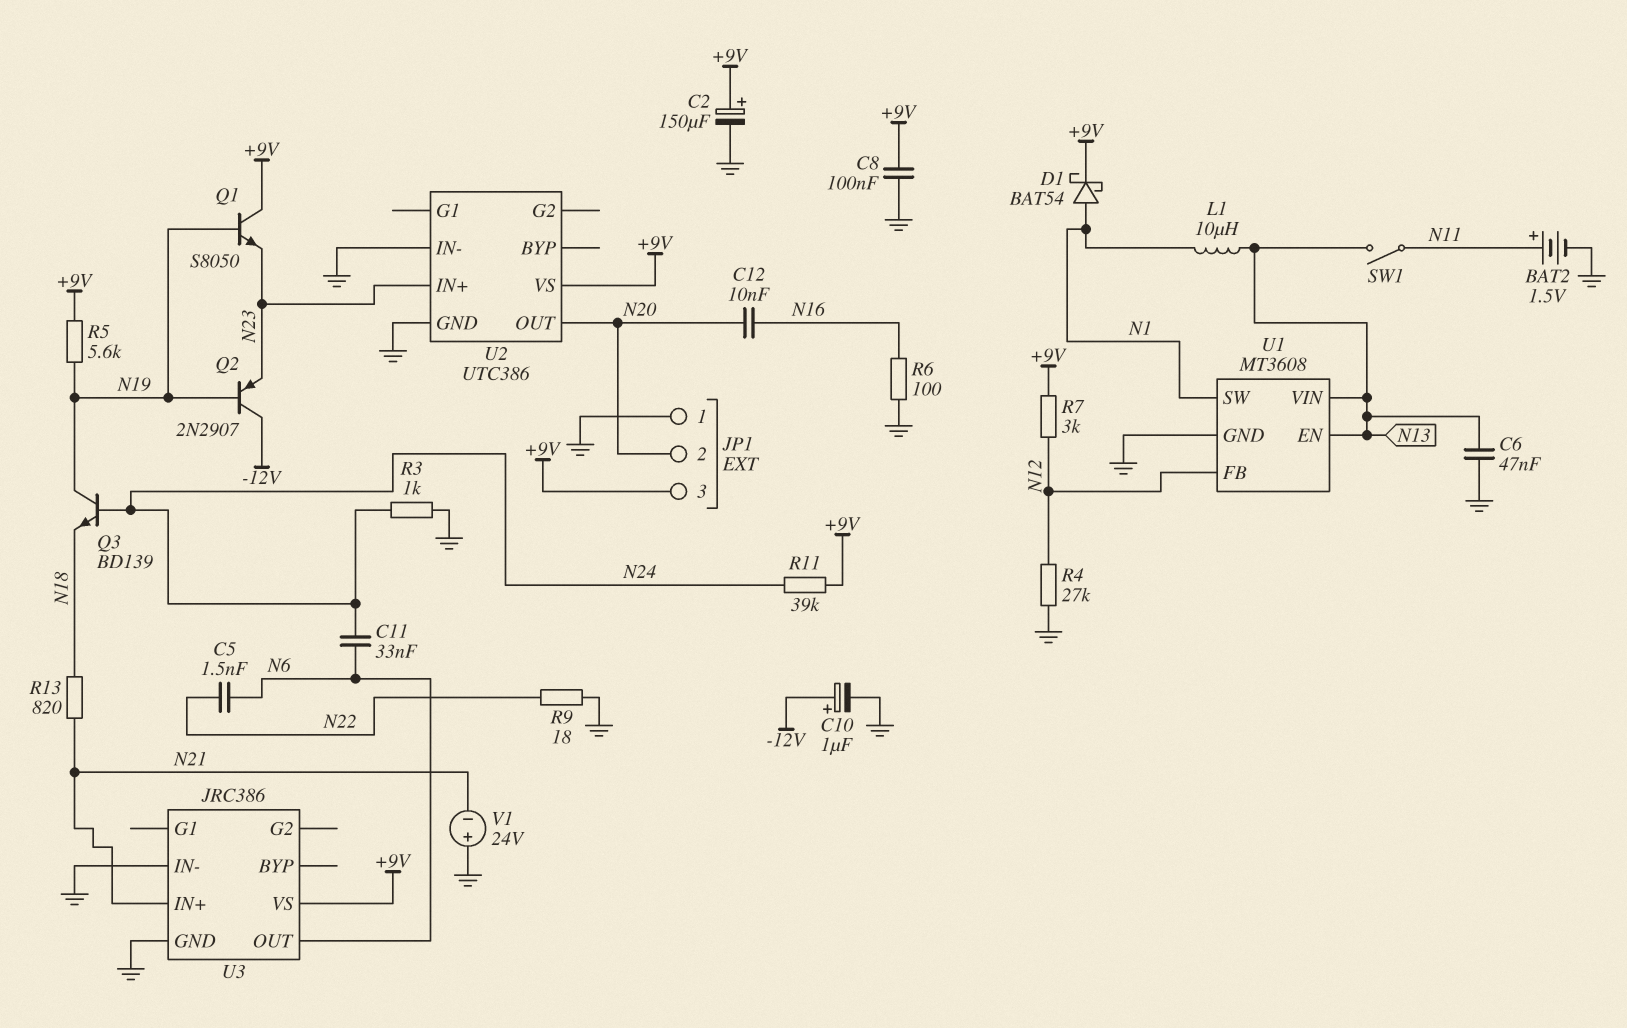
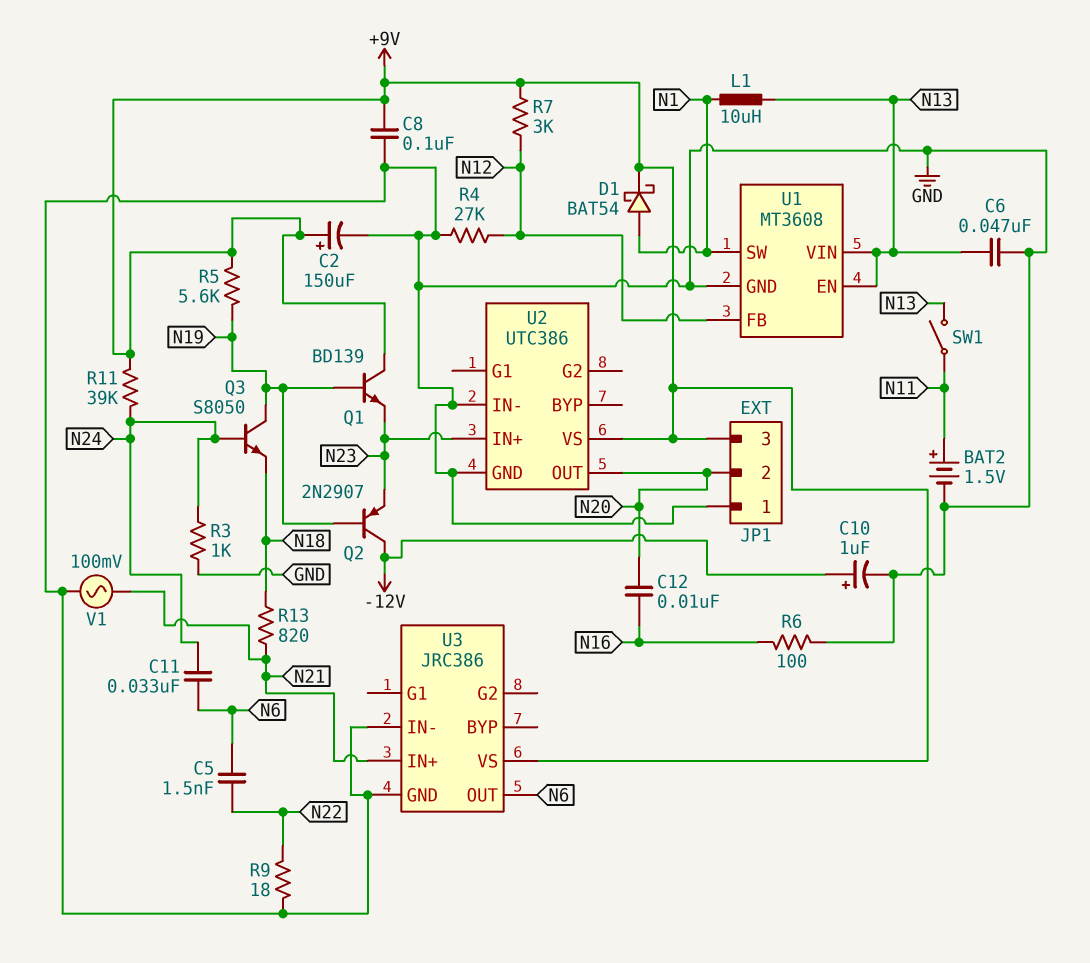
Q1: NPN S8050 (B N19, C +9V, E N23) -> NPN BD139 (B N19, C +9V, E N23)
Q3: NPN BD139 (B N24, C N19, E N18) -> NPN S8050 (B N24, C N19, E N18)
V1: 24V (plus GND, minus N21) -> AC 100mV (GND, N21)

